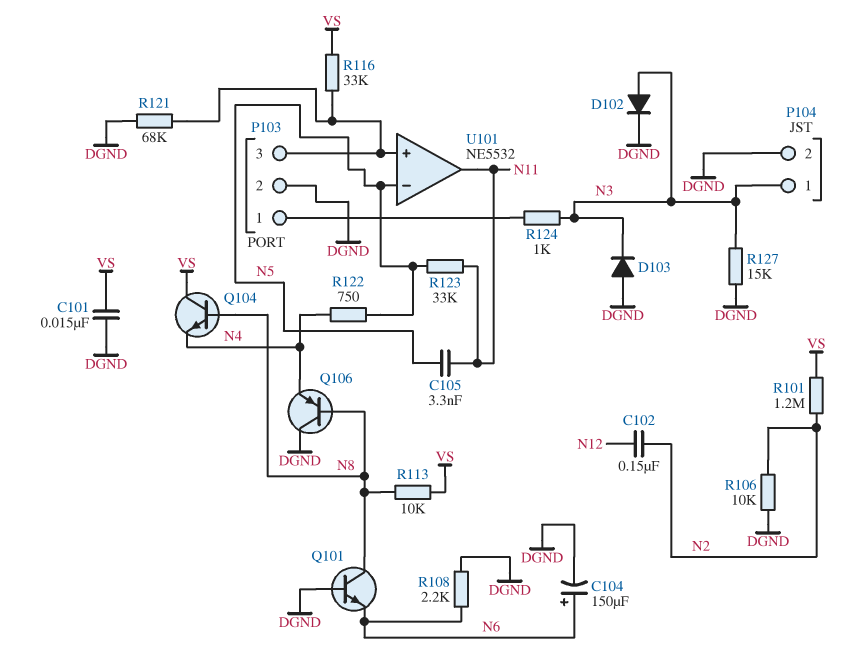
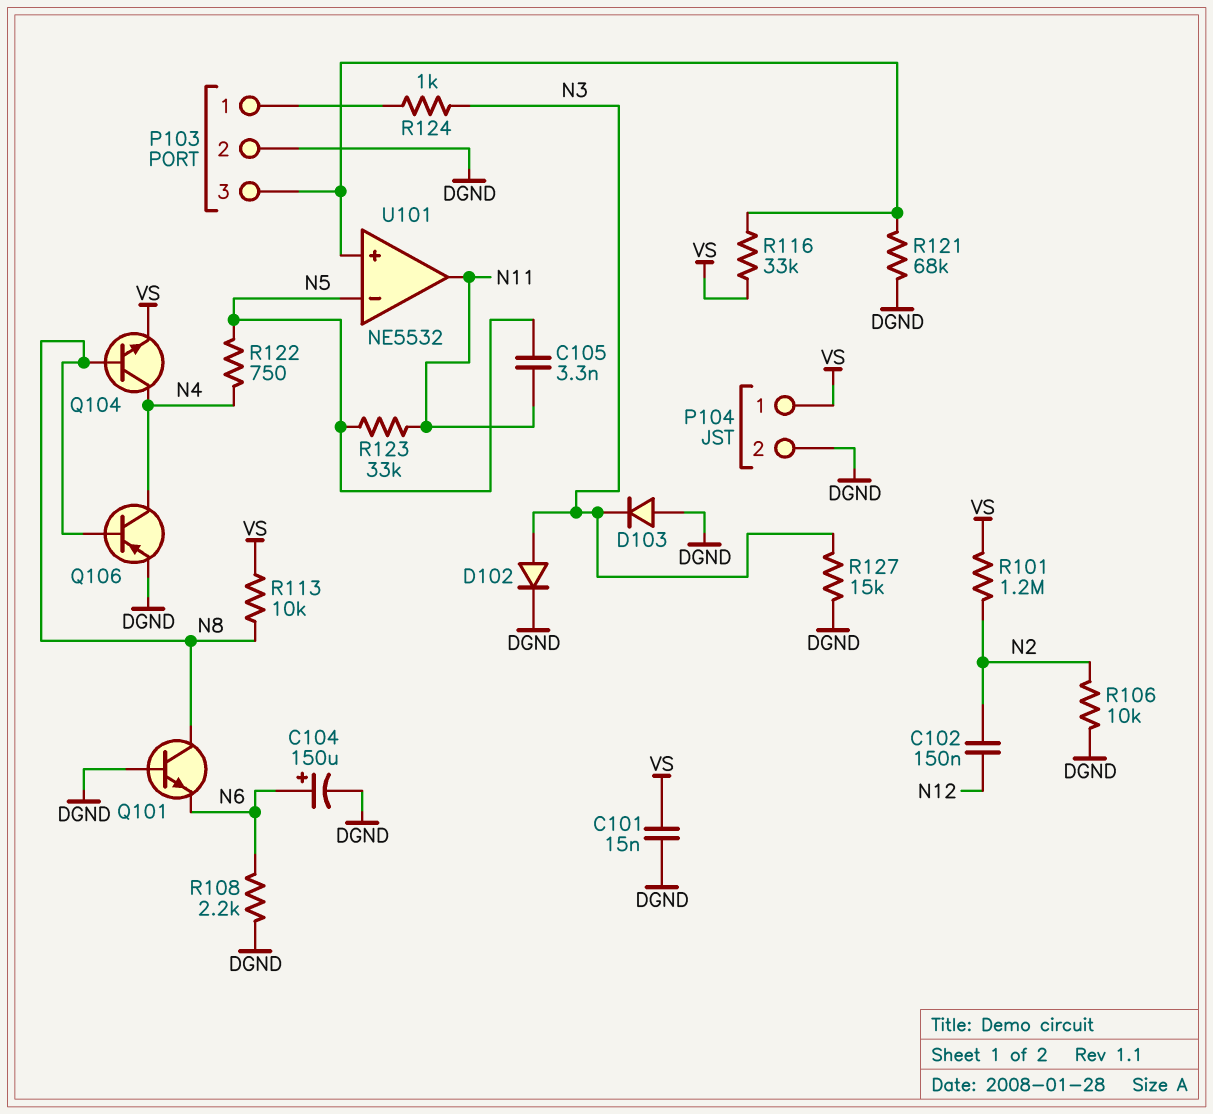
P104 pin 1: N3 -> VS
Q104: NPN (B N8, C VS, E N4) -> NPN (B N8, C N4, E VS)
Q106: PNP (B N8, C DGND, E N4) -> PNP (B N8, C N4, E DGND)

